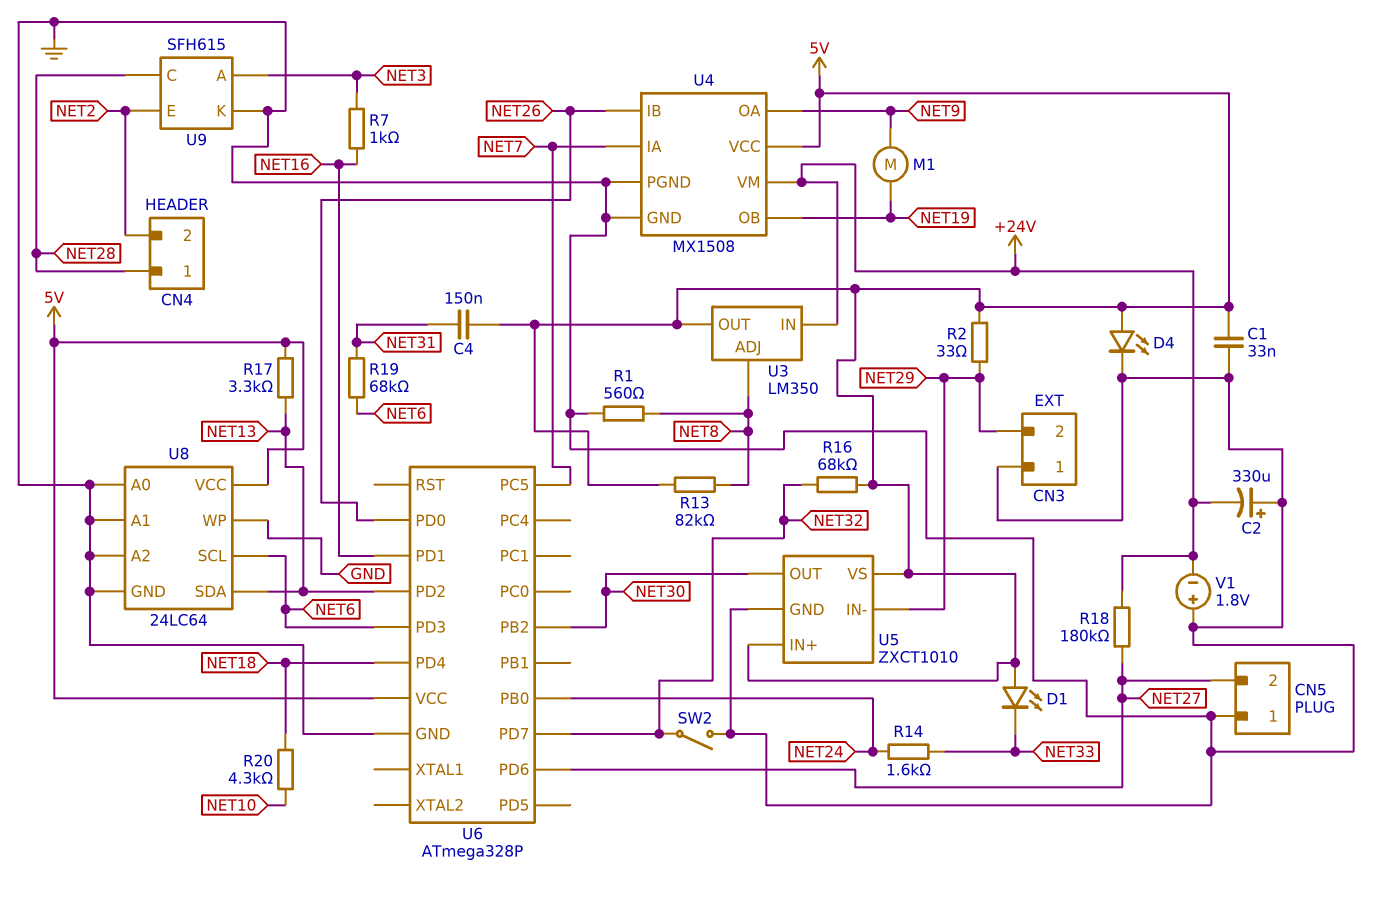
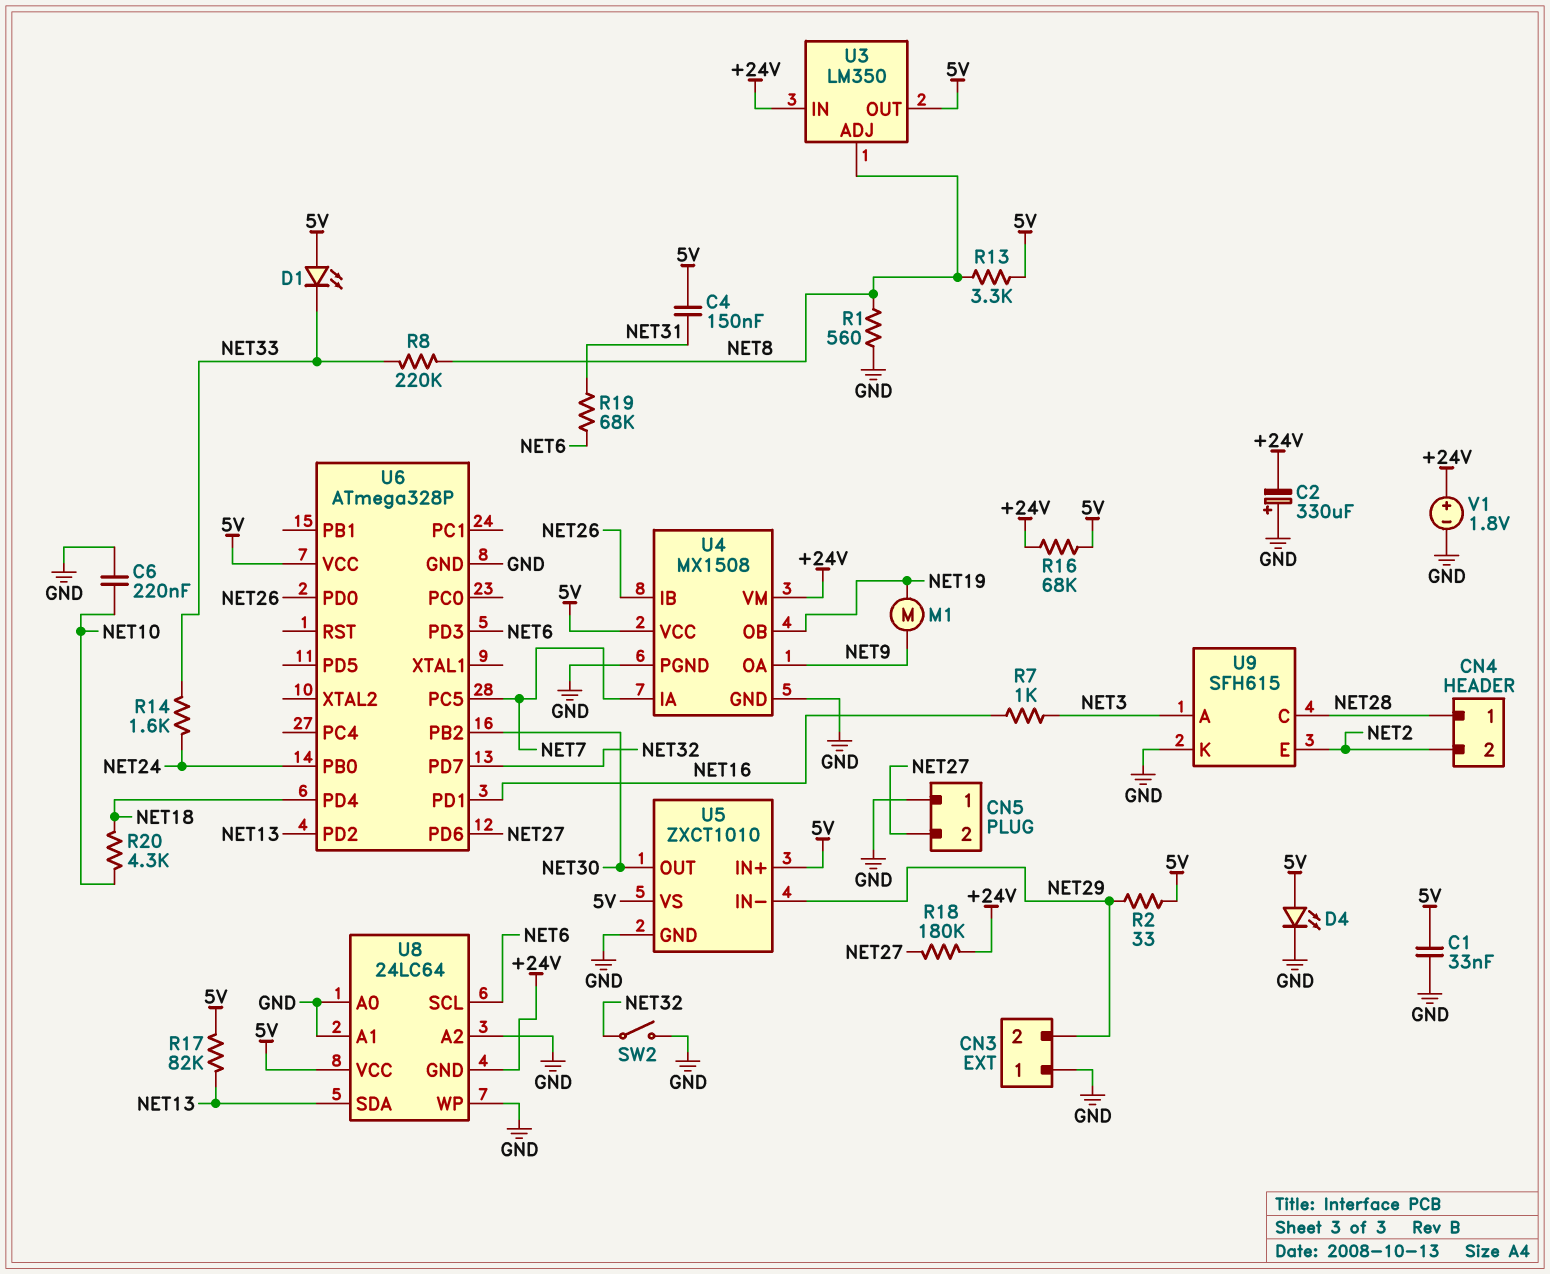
C6: none -> 220nF (GND, NET10)
R8: none -> 220k (NET8, NET33)
R13: 82k (5V, NET8) -> 3.3k (5V, NET8)
R16: 68k (5V, NET32) -> 68k (+24V, 5V)
R17: 3.3k (5V, NET13) -> 82k (5V, NET13)
U8 pin GND: GND -> +24V
V1: 1.8V (plus GND, minus +24V) -> 1.8V (plus +24V, minus GND)

